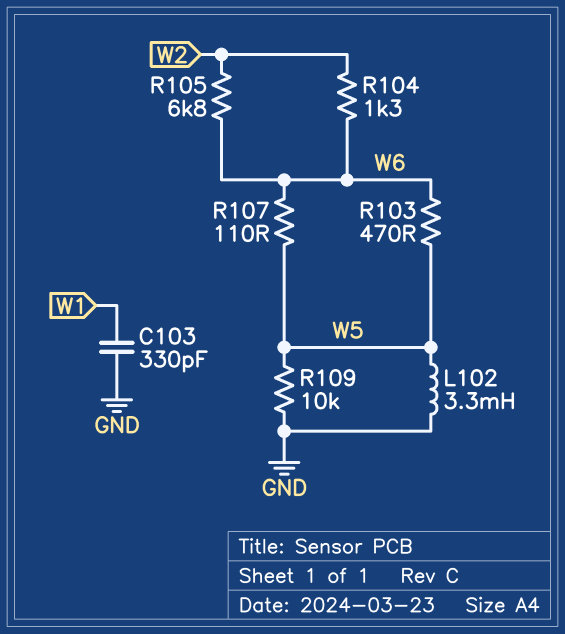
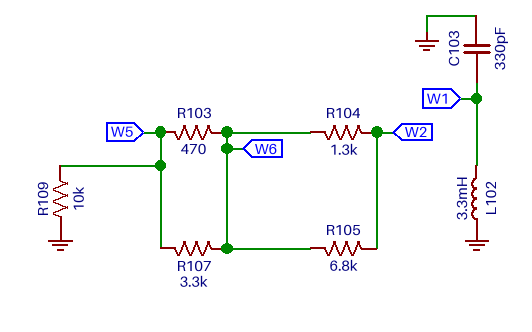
L102: 3.3mH (GND, W5) -> 3.3mH (GND, W1)
R107: 110 (W5, W6) -> 3.3k (W5, W6)

